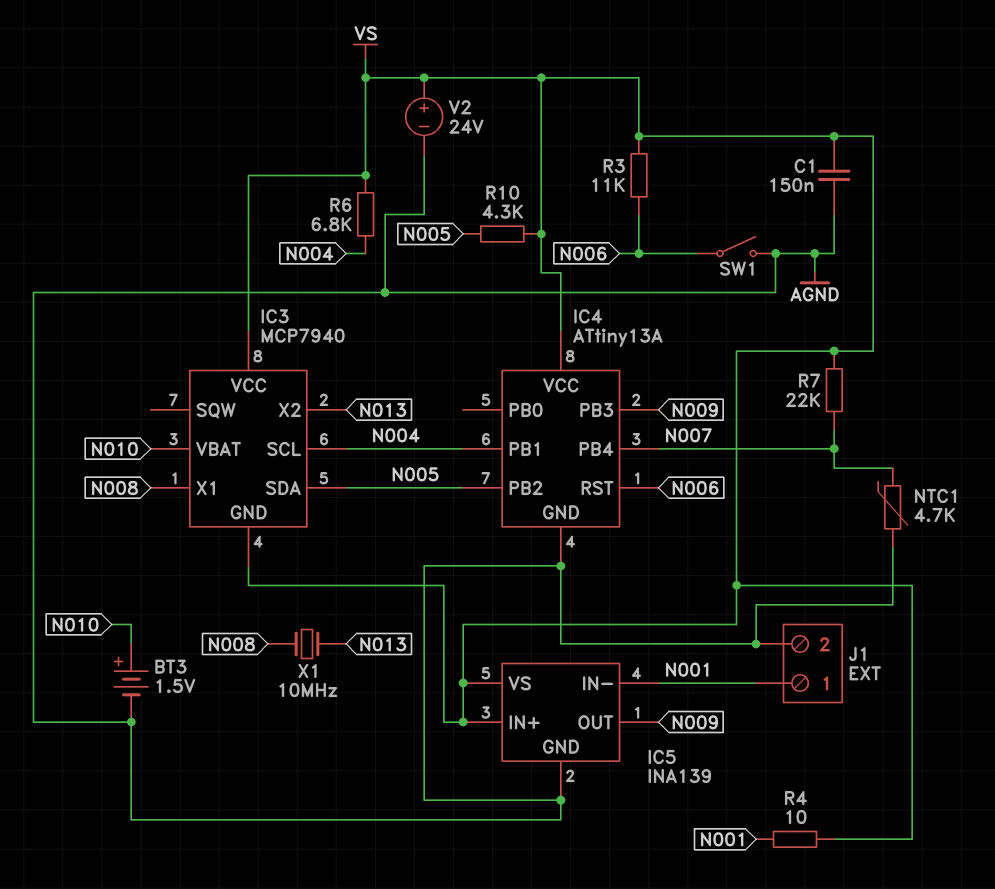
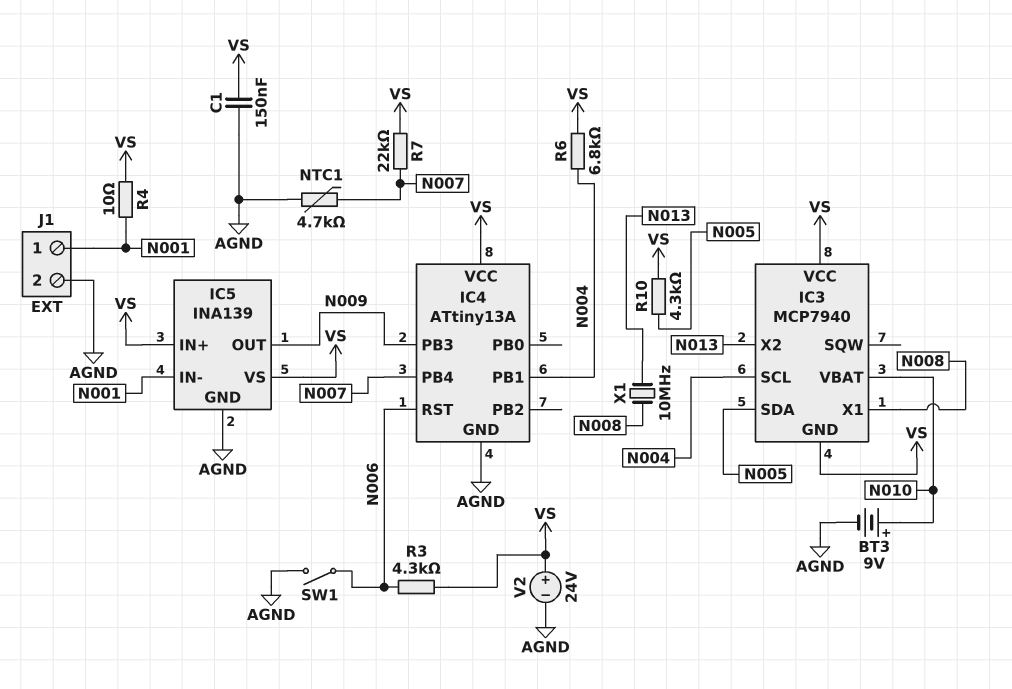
BT3: 1.5V (plus N010, minus AGND) -> 9V (plus N010, minus AGND)
IC4 pin PB2: N005 -> none
R3: 11k (N006, VS) -> 4.3k (N006, VS)

